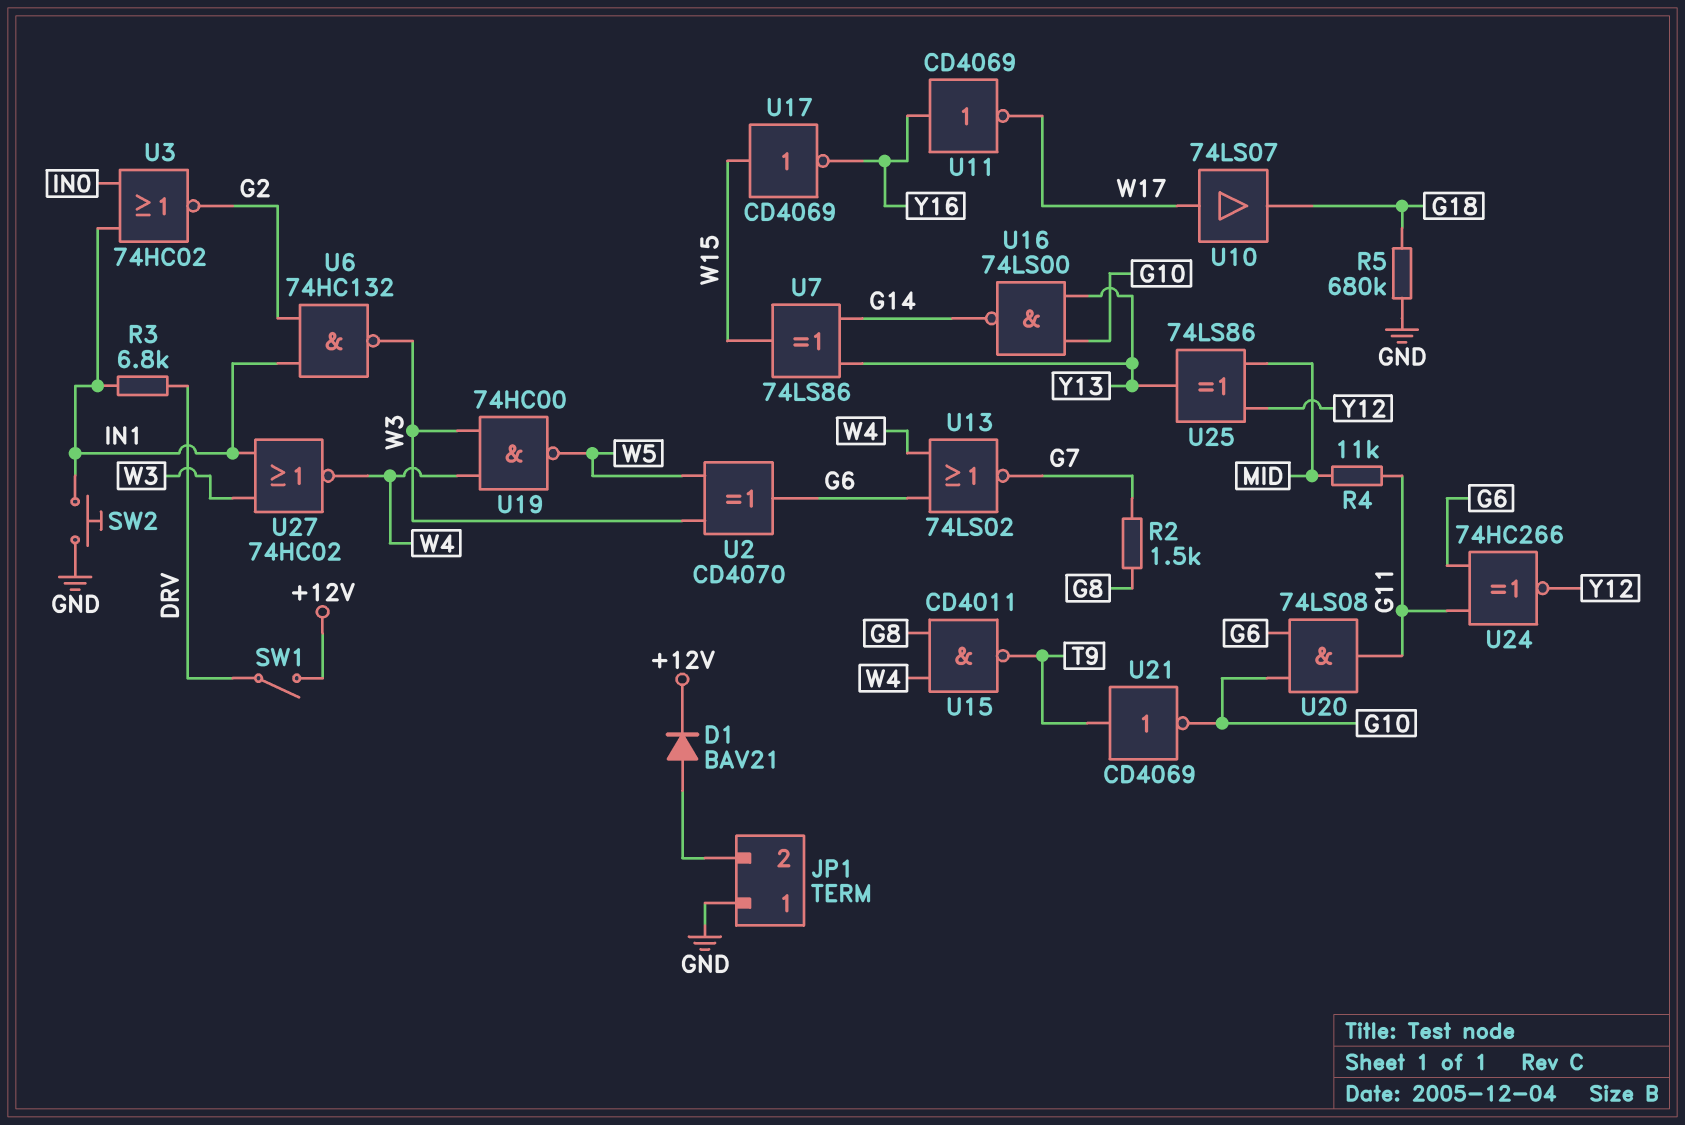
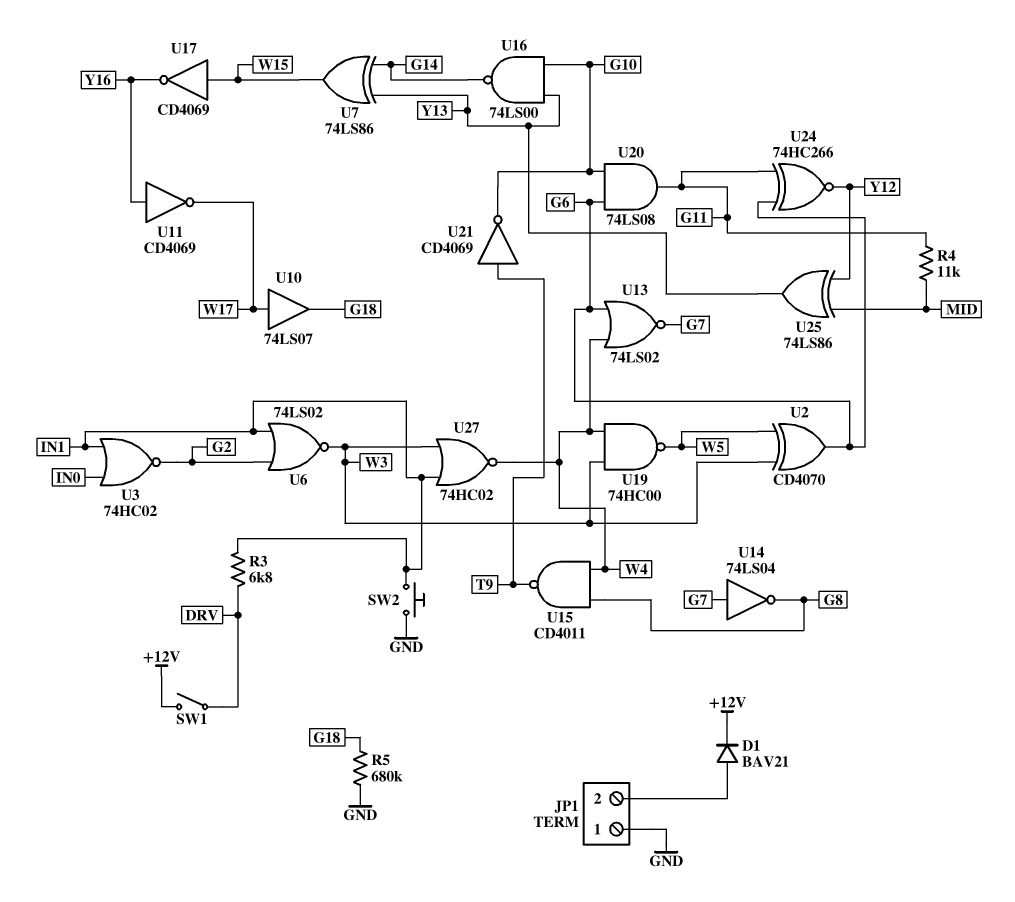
R2: 1.5k (G7, G8) -> none
U6: NAND 74HC132 (in G2, in IN1, out W3) -> NOR 74LS02 (in G2, in IN1, out W3)
U14: none -> NOT 74LS04 (in G7, out G8)

